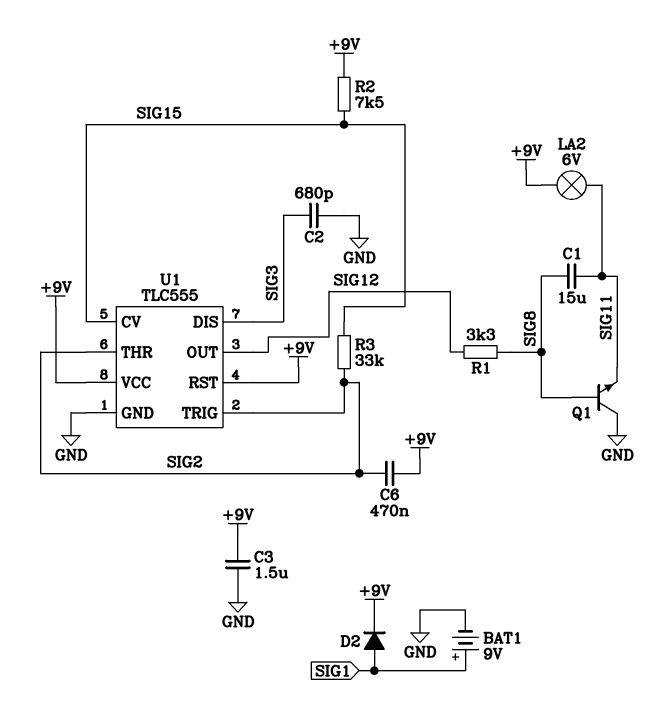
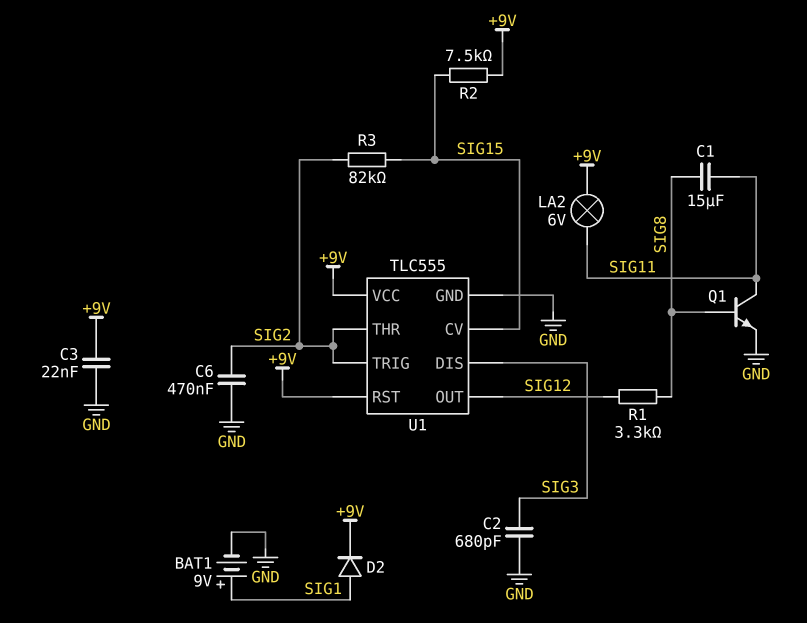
C3: 1.5uF (+9V, GND) -> 22nF (+9V, GND)
C6: 470nF (+9V, SIG2) -> 470nF (GND, SIG2)
Q1: NPN (B SIG8, C GND, E SIG11) -> NPN (B SIG8, C SIG11, E GND)
R3: 33k (SIG2, SIG15) -> 82k (SIG2, SIG15)

